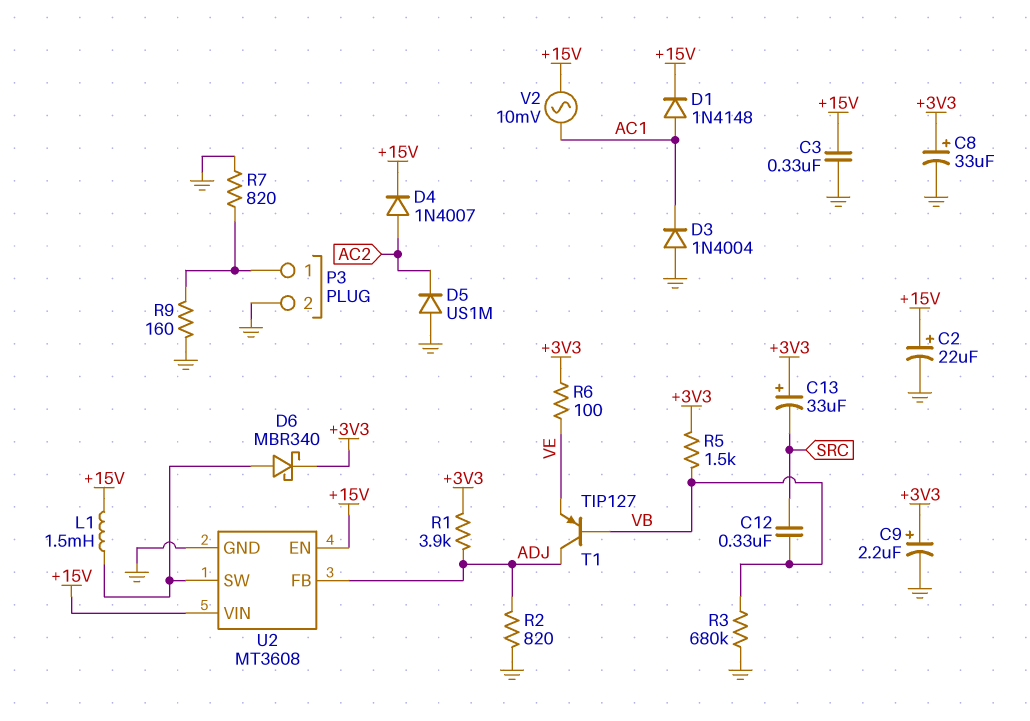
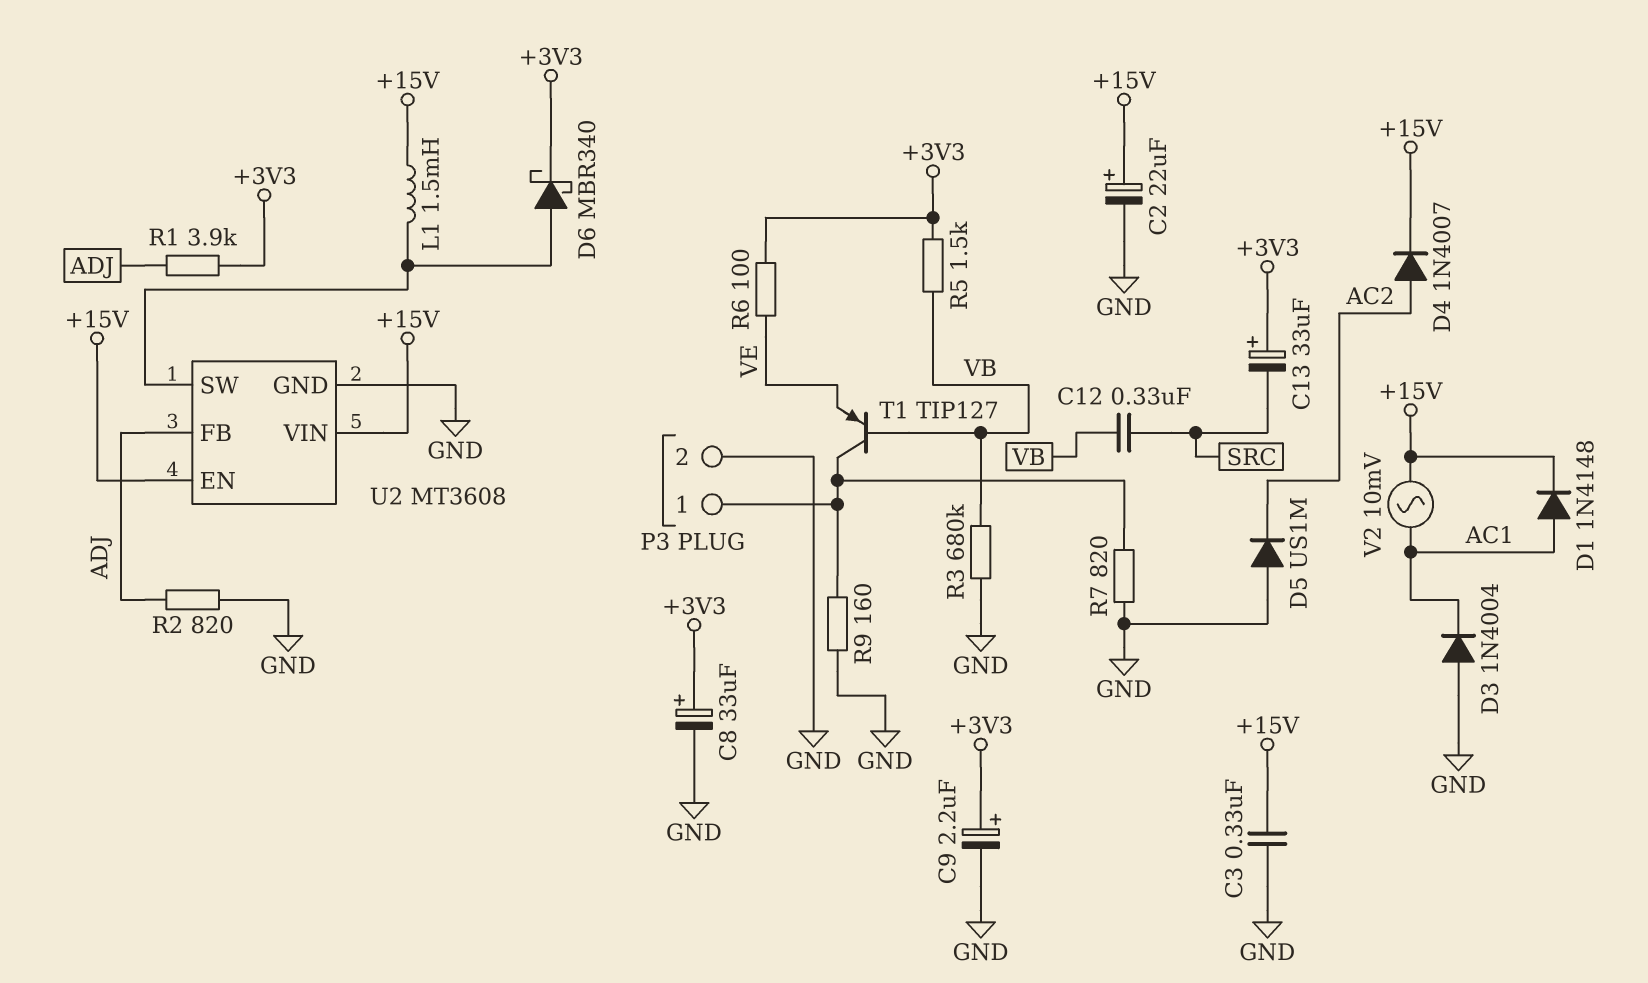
T1: PNP TIP127 (B VB, C ADJ, E VE) -> PNP TIP127 (B VB, C P3/1, E VE)

